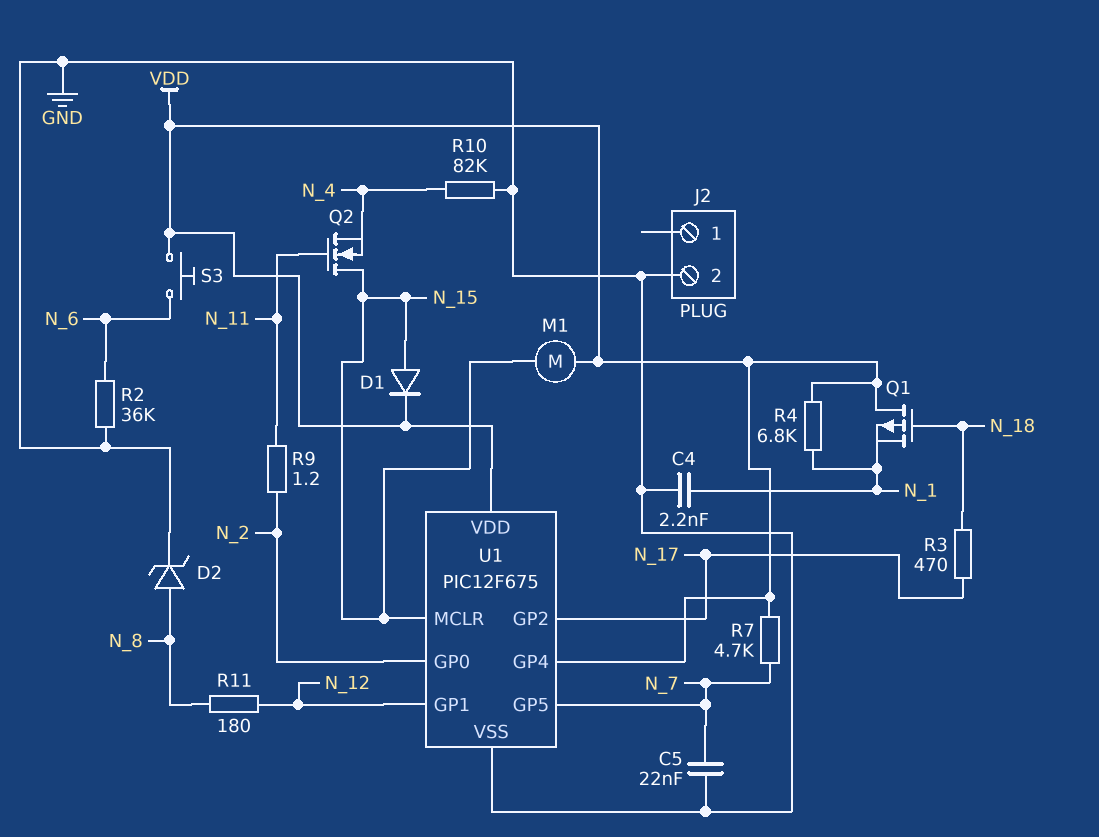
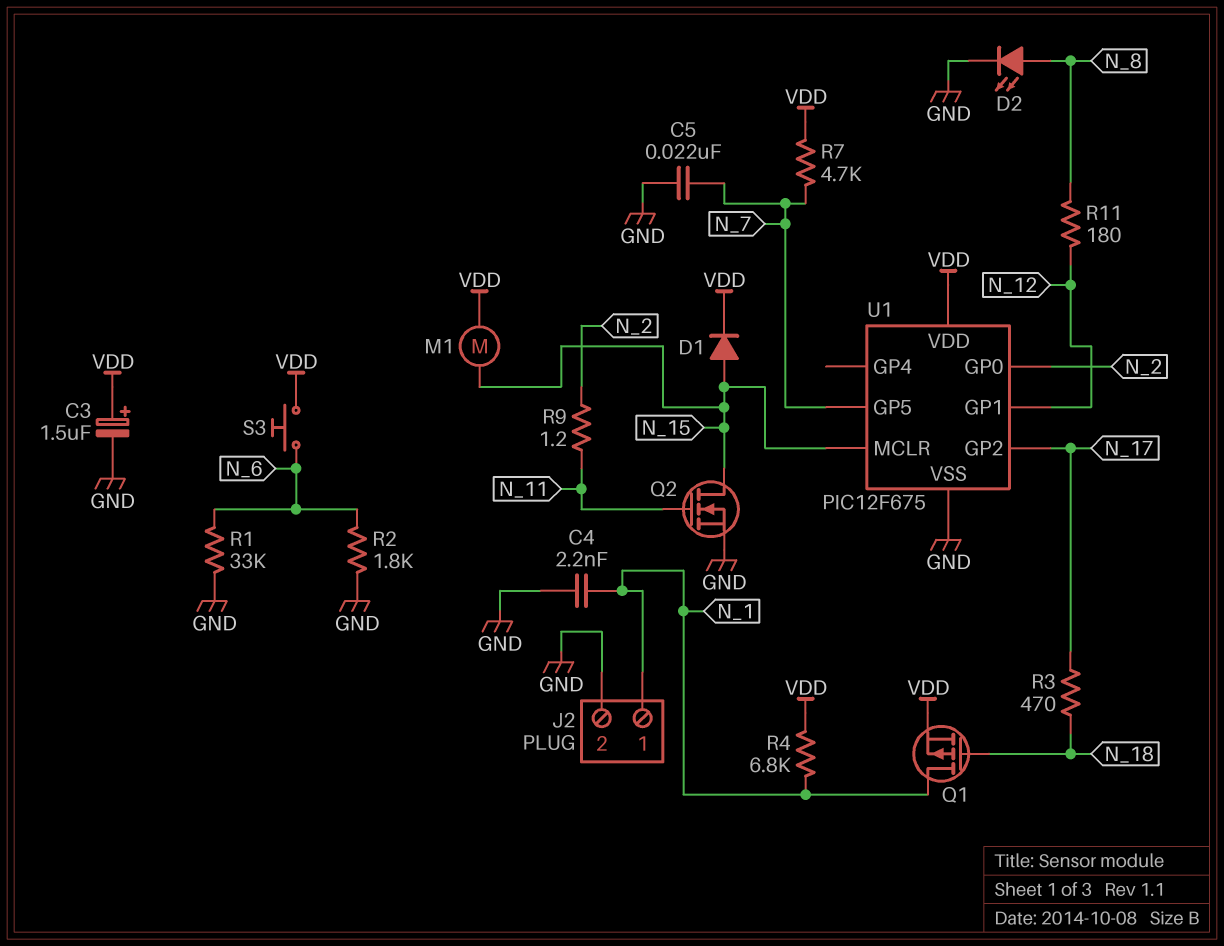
C3: none -> 1.5uF (plus VDD, minus GND)
D2: zener (A N_8, K GND) -> LED (A N_8, K GND)
J2 pin 1: none -> N_1
Q1: PMOS (G N_18, D VDD, S N_1) -> PMOS (G N_18, D N_1, S VDD)
Q2: NMOS (G N_11, D N_15, S N_4) -> NMOS (G N_11, D N_15, S GND)
R1: none -> 33k (GND, N_6)
R2: 36k (GND, N_6) -> 1.8k (GND, N_6)
R10: 82k (GND, N_4) -> none
U1 pin GP4: VDD -> none

